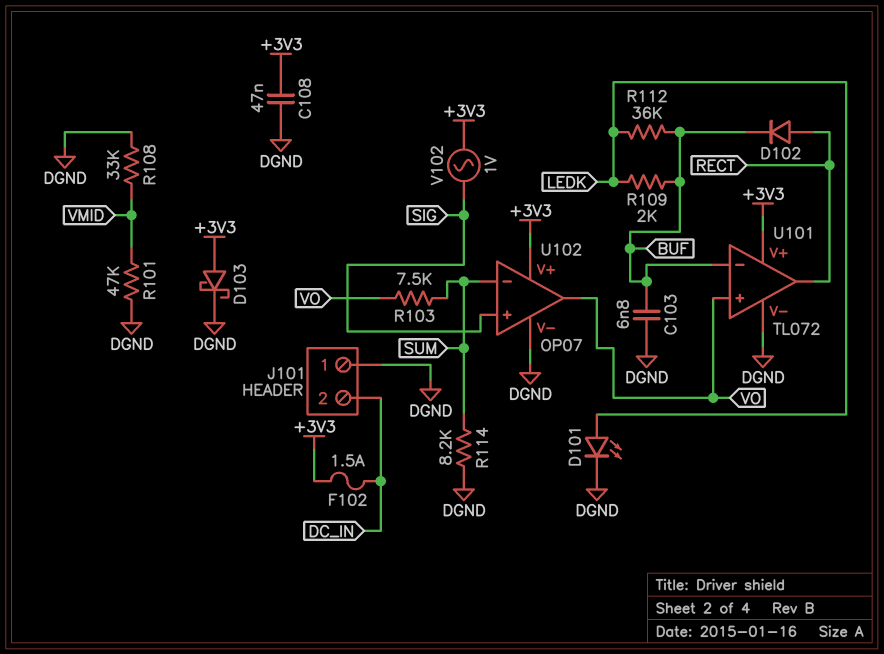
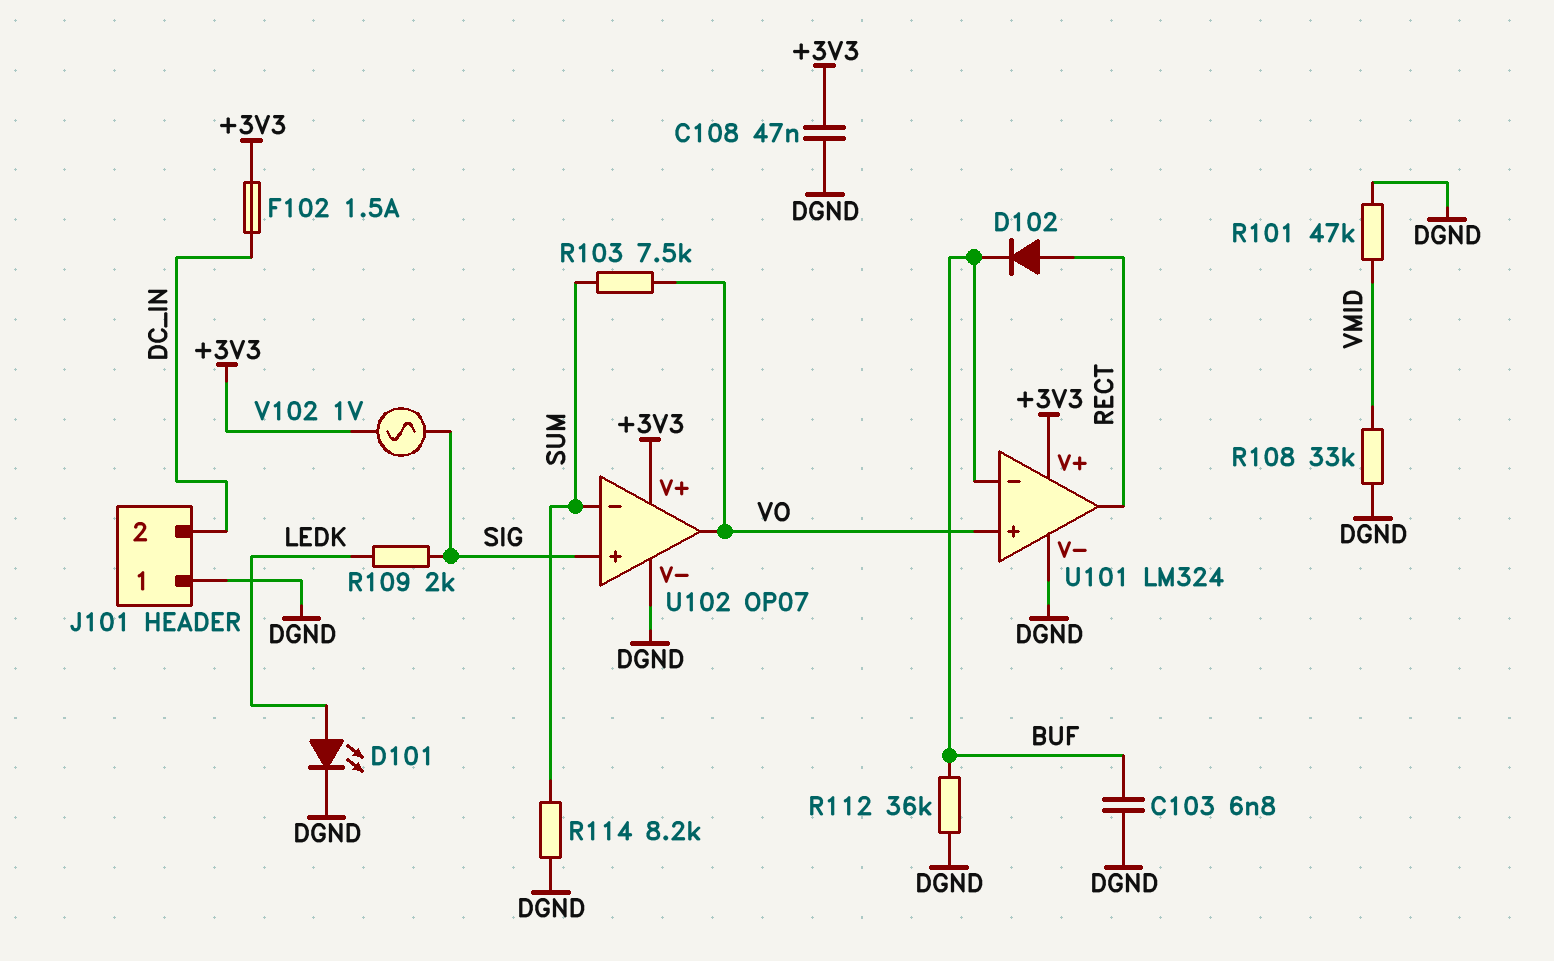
D103: schottky (A +3V3, K DGND) -> none
R109: 2k (BUF, LEDK) -> 2k (LEDK, SIG)
R112: 36k (BUF, LEDK) -> 36k (BUF, DGND)
U101: TL072 -> LM324

